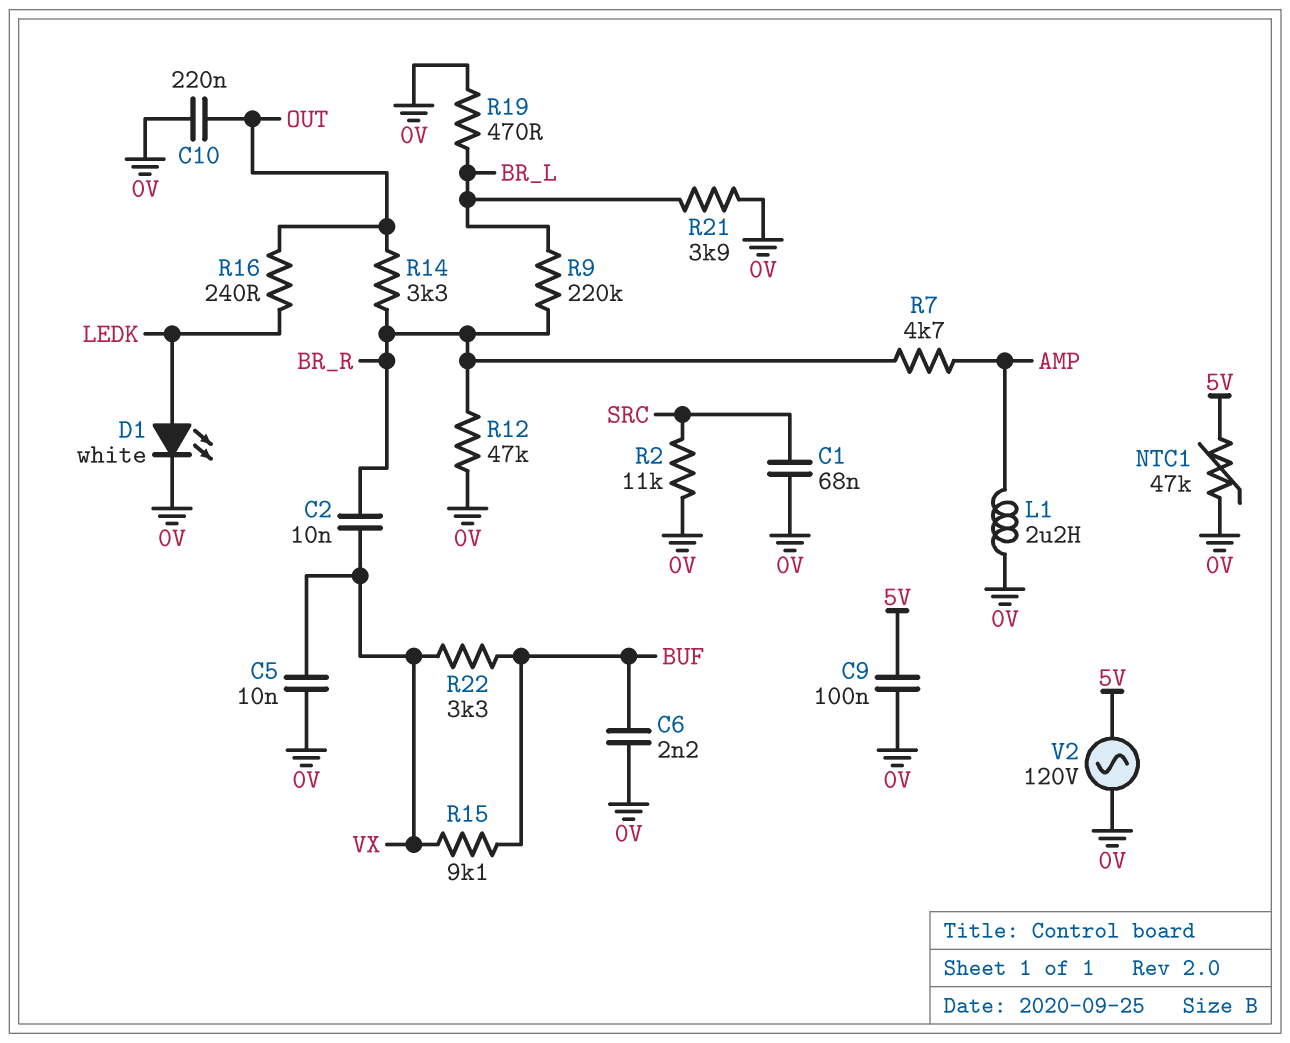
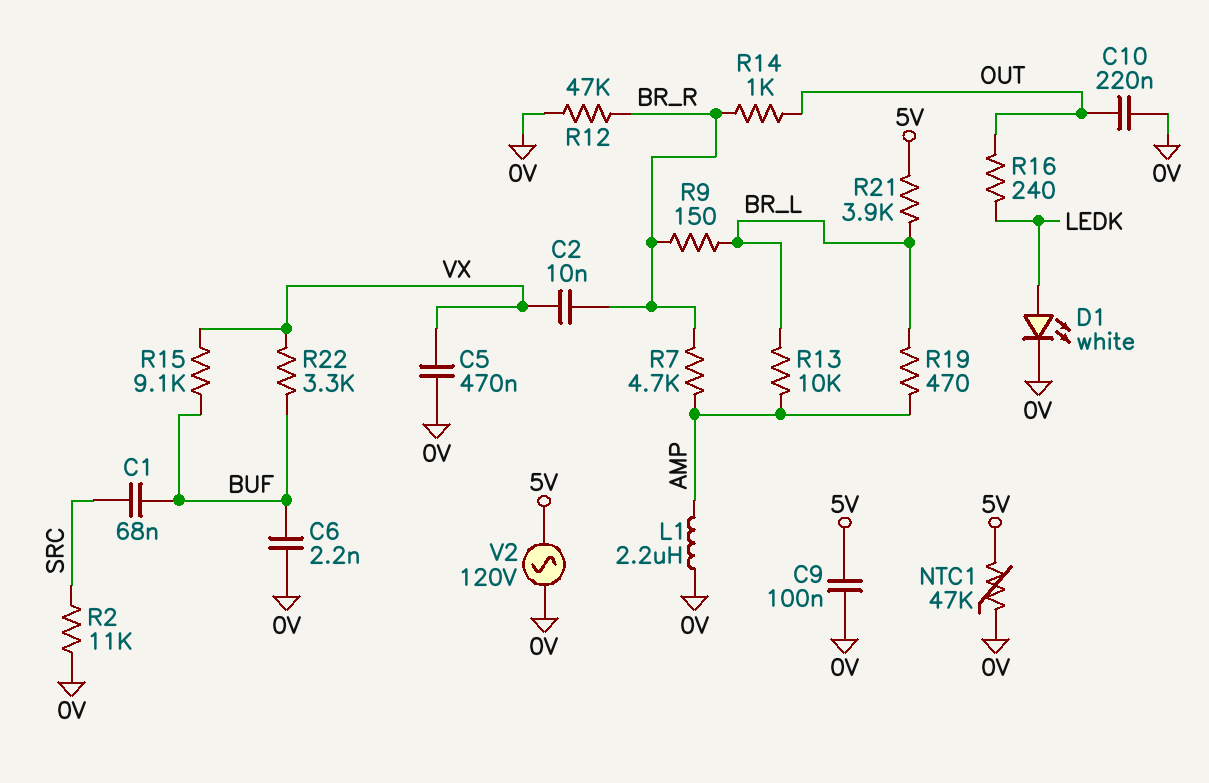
C1: 68nF (0V, SRC) -> 68nF (BUF, SRC)
C5: 10nF (0V, VX) -> 470nF (0V, VX)
R9: 220k (BR_L, BR_R) -> 150 (BR_L, BR_R)
R13: none -> 10k (AMP, BR_L)
R14: 3.3k (BR_R, OUT) -> 1k (BR_R, OUT)
R19: 470 (0V, BR_L) -> 470 (AMP, BR_L)
R21: 3.9k (0V, BR_L) -> 3.9k (5V, BR_L)

